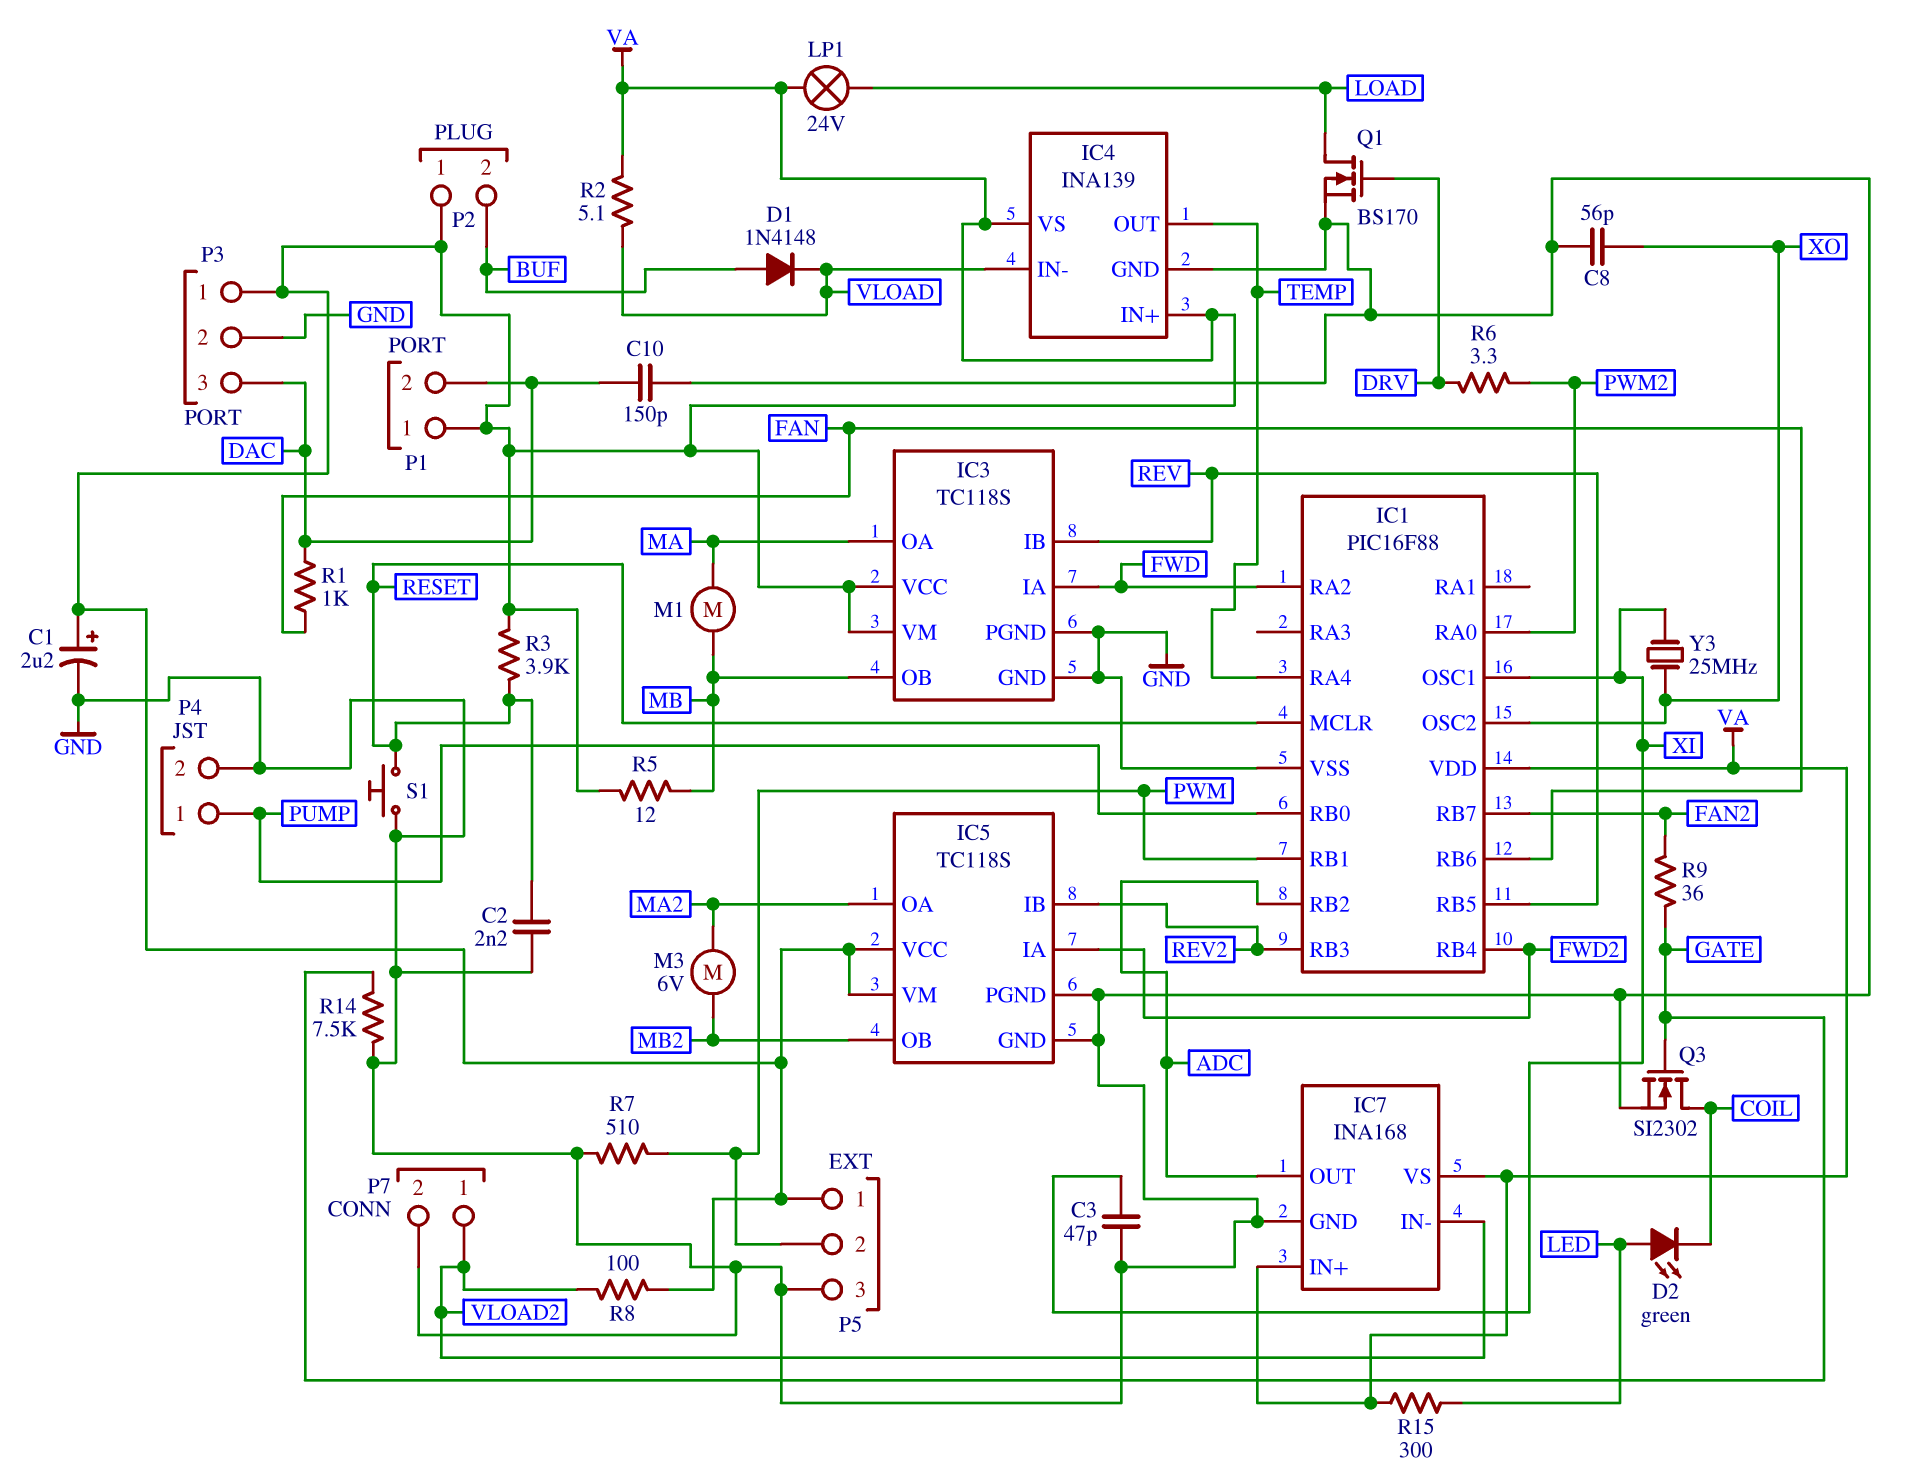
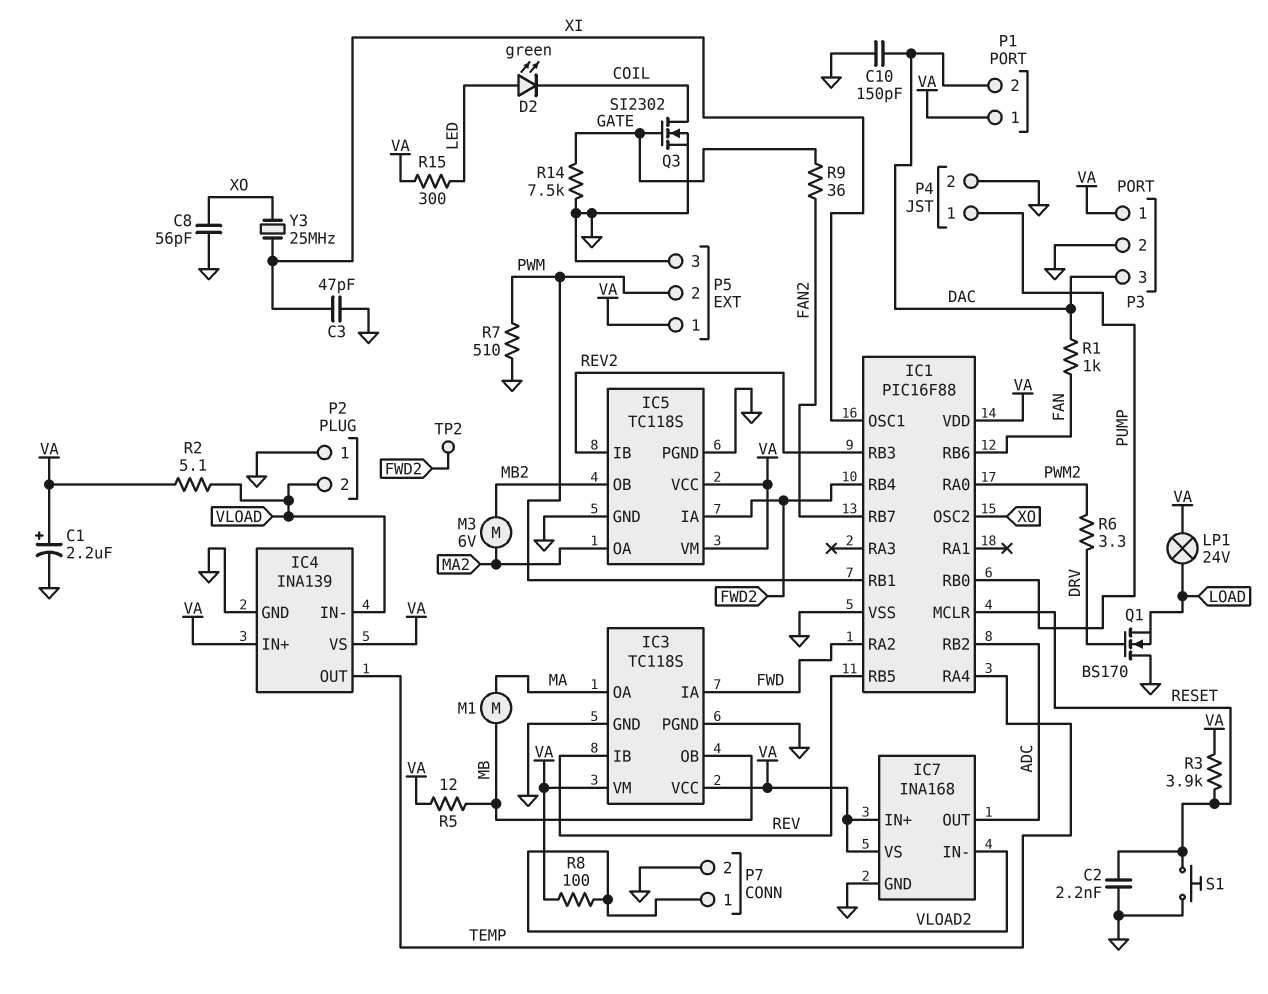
D1: diode 1N4148 (A BUF, K VLOAD) -> none
P2 pin 1: VA -> GND
P2 pin 2: BUF -> VLOAD
Q1: NMOS BS170 (G DRV, D LOAD, S GND) -> NMOS BS170 (G DRV, D GND, S LOAD)
TP2: none -> test point (FWD2)

